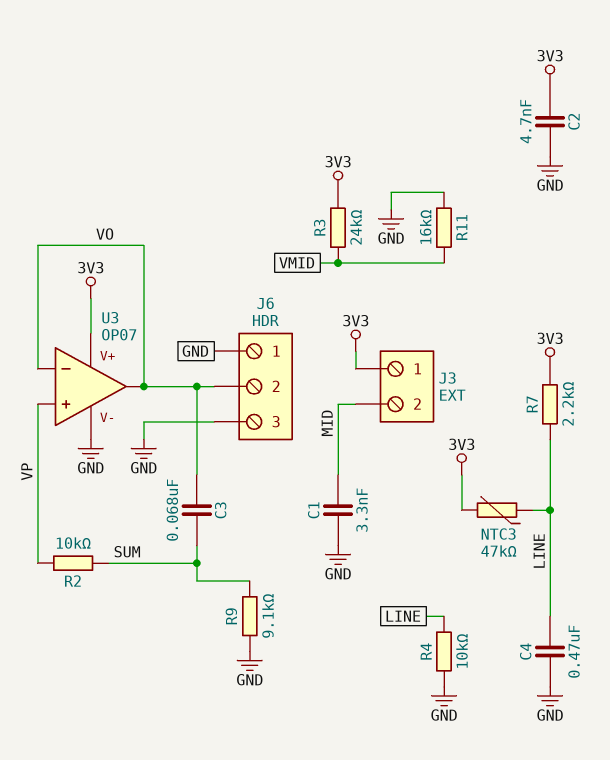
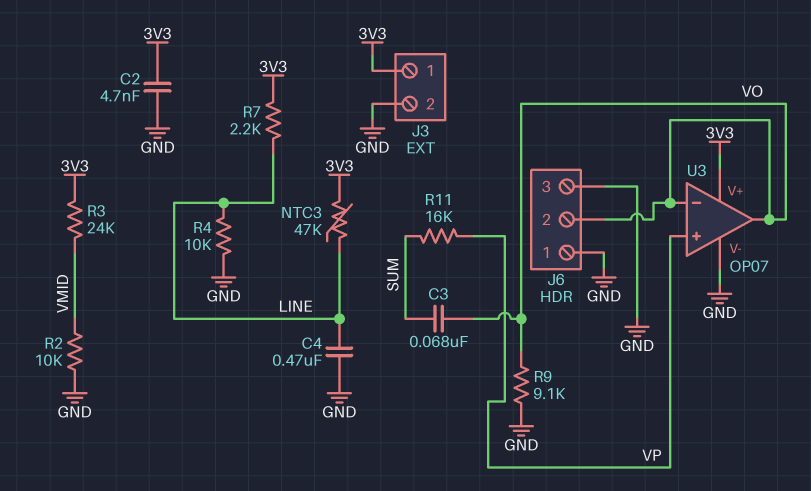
C1: 3.3nF (GND, MID) -> none
J3 pin 2: MID -> GND
R2: 10k (SUM, VP) -> 10k (GND, VMID)
R9: 9.1k (GND, SUM) -> 9.1k (GND, VO)
R11: 16k (GND, VMID) -> 16k (SUM, VP)

